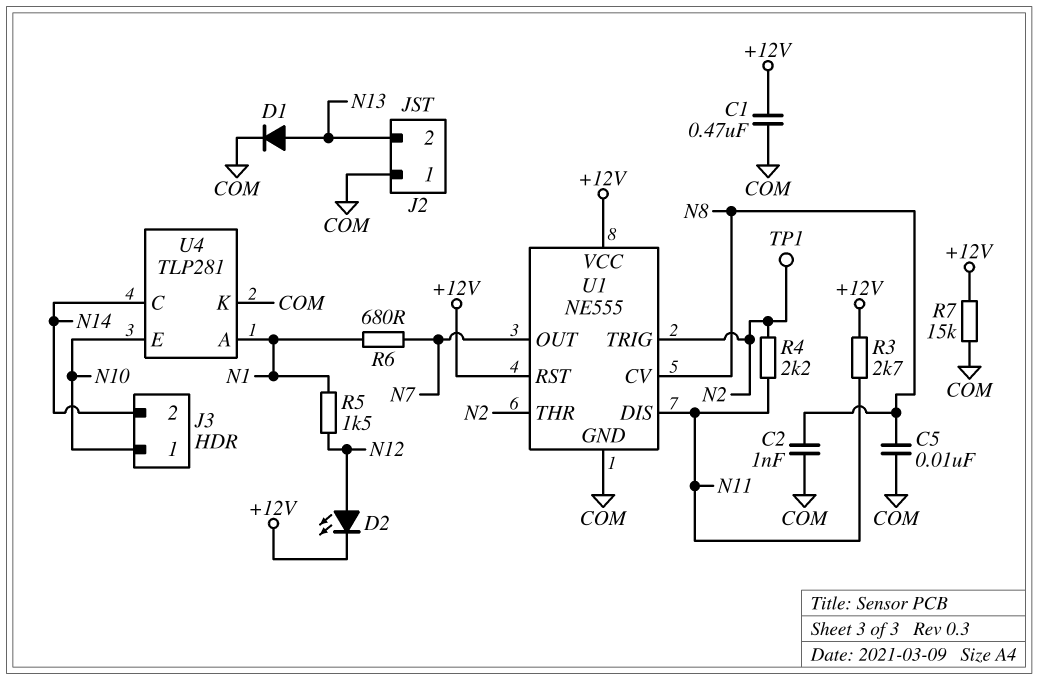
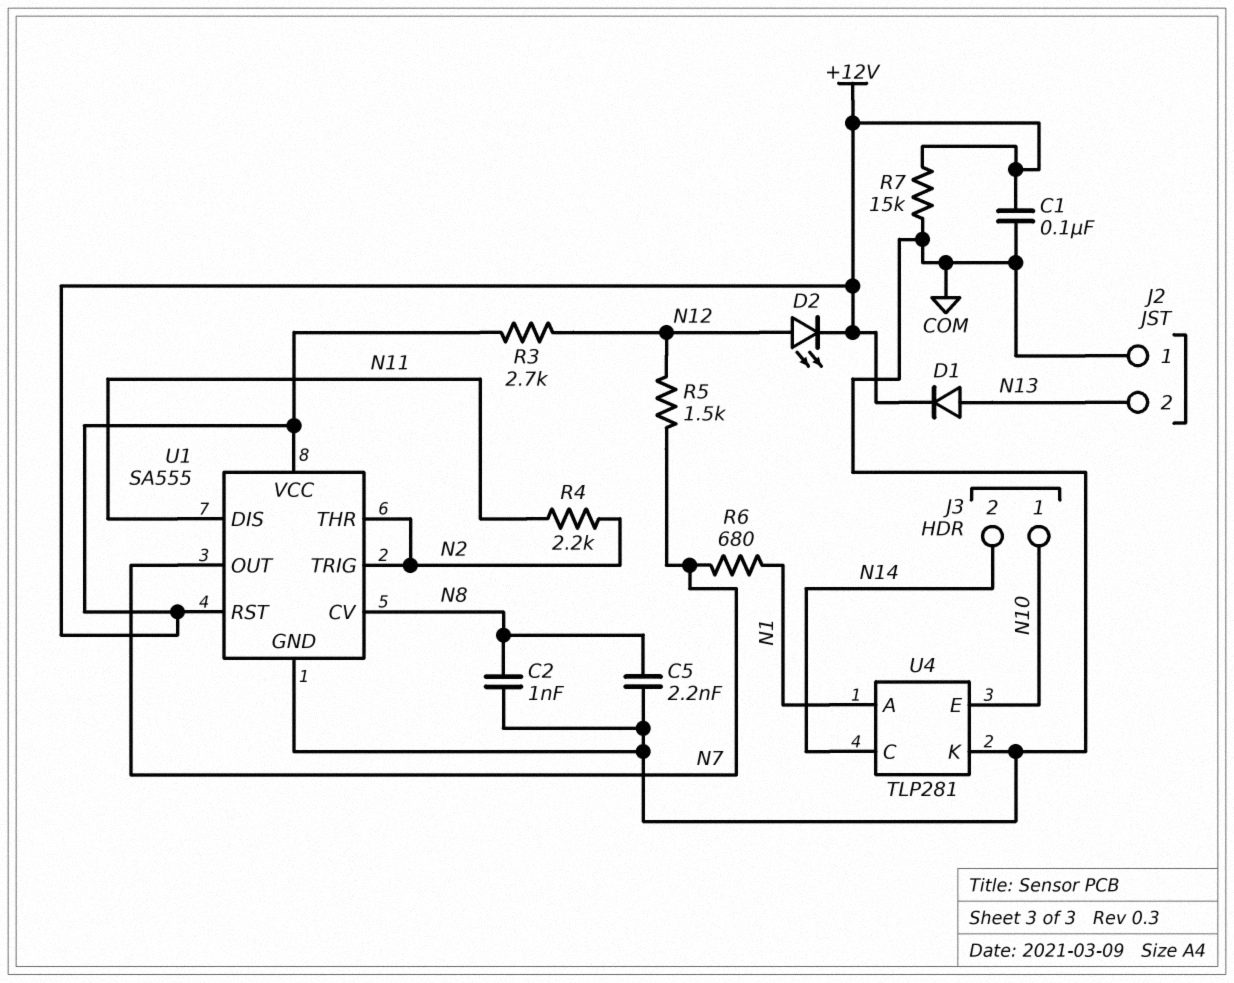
C1: 470nF (+12V, COM) -> 100nF (+12V, COM)
C5: 10nF (COM, N8) -> 2.2nF (COM, N8)
D1: diode (A N13, K COM) -> diode (A N13, K +12V)
R3: 2.7k (+12V, N11) -> 2.7k (+12V, N12)
R5: 1.5k (N1, N12) -> 1.5k (N7, N12)
TP1: test point (N2) -> none
U1: NE555 -> SA555

